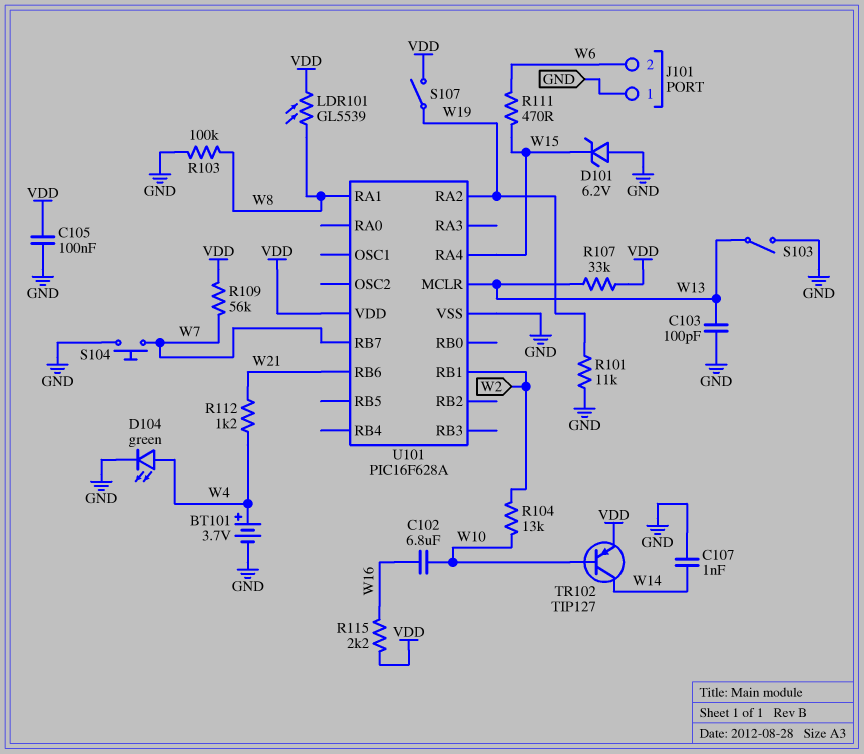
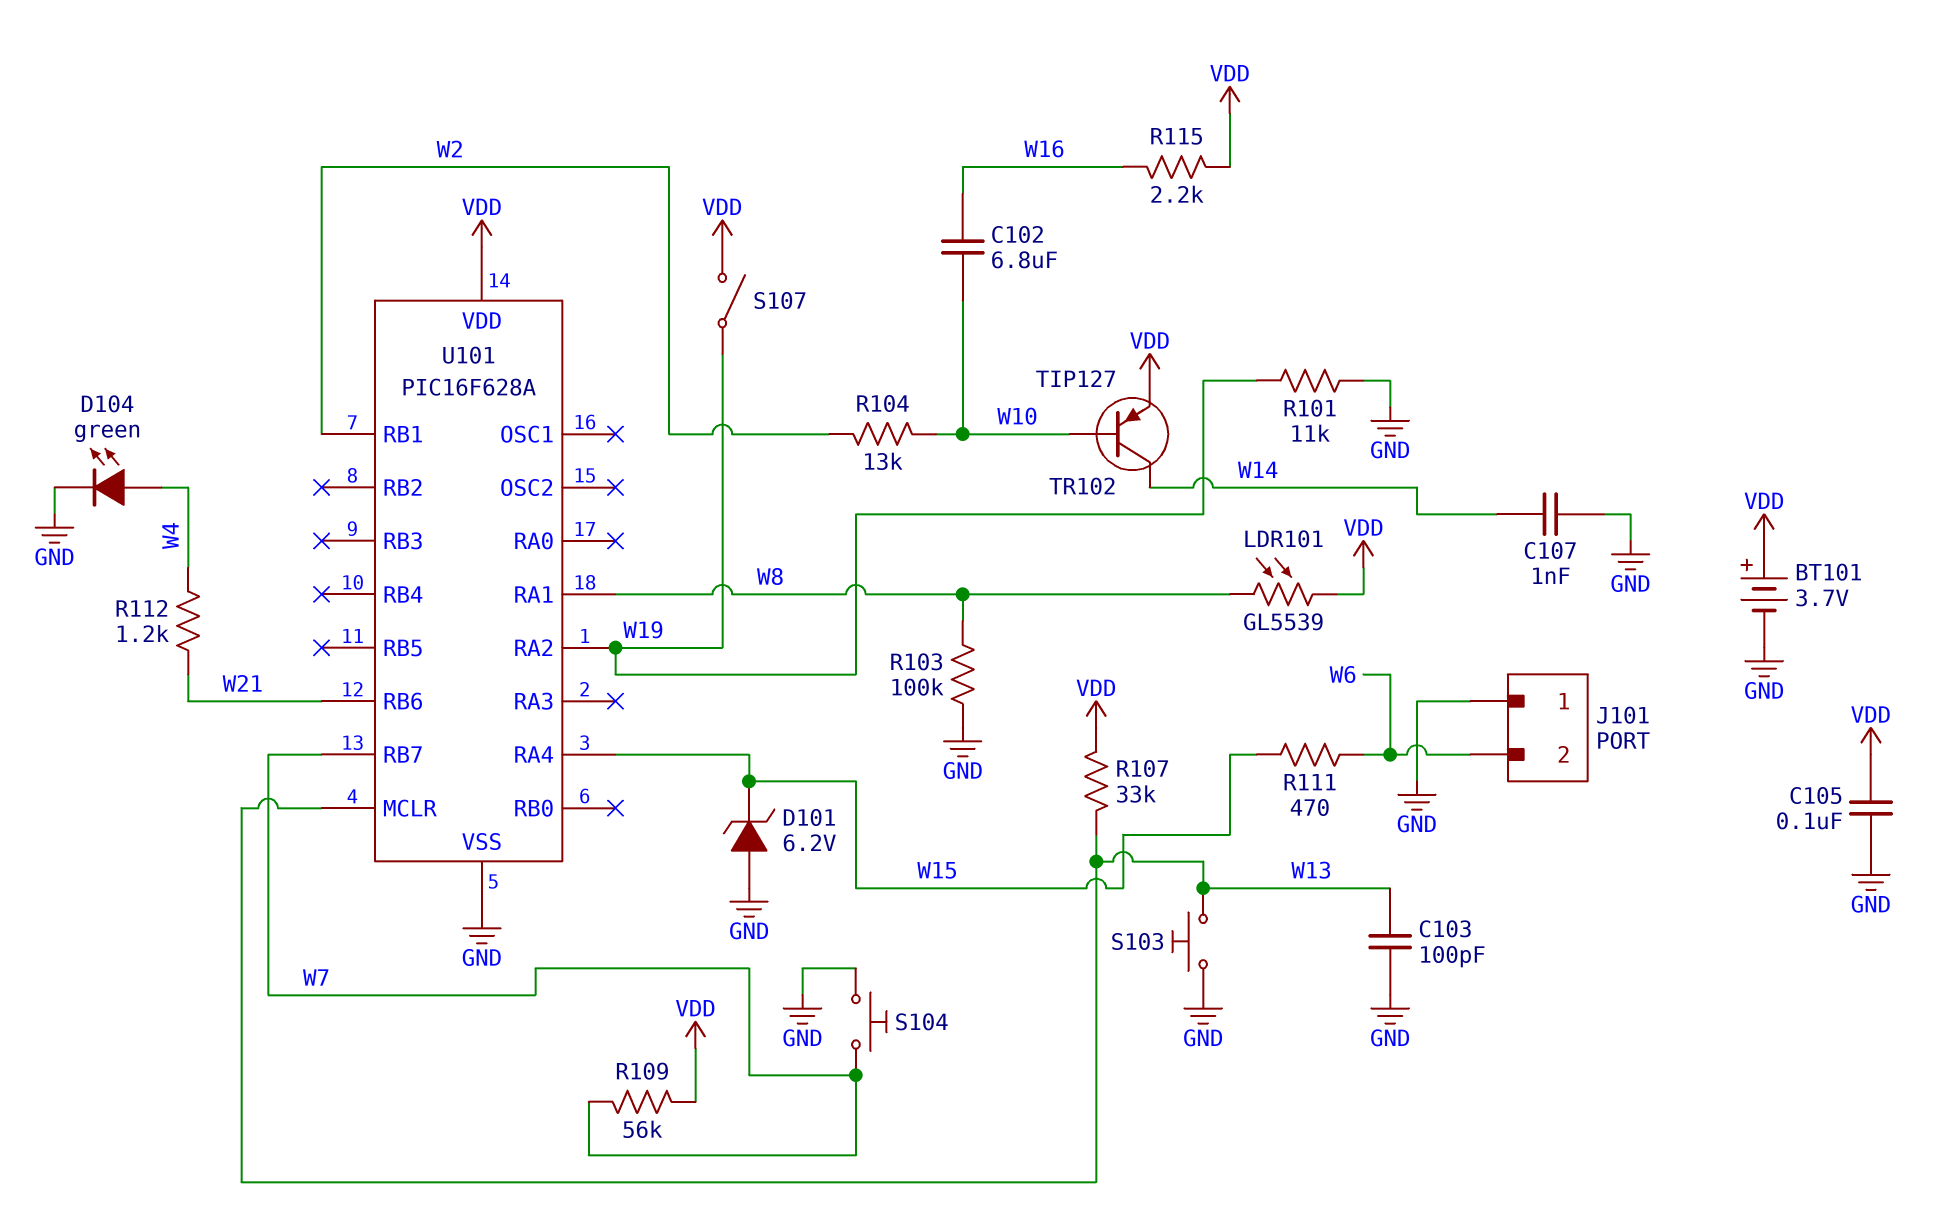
BT101: 3.7V (plus W4, minus GND) -> 3.7V (plus VDD, minus GND)
S103: switch (GND, W13) -> button (GND, W13)

